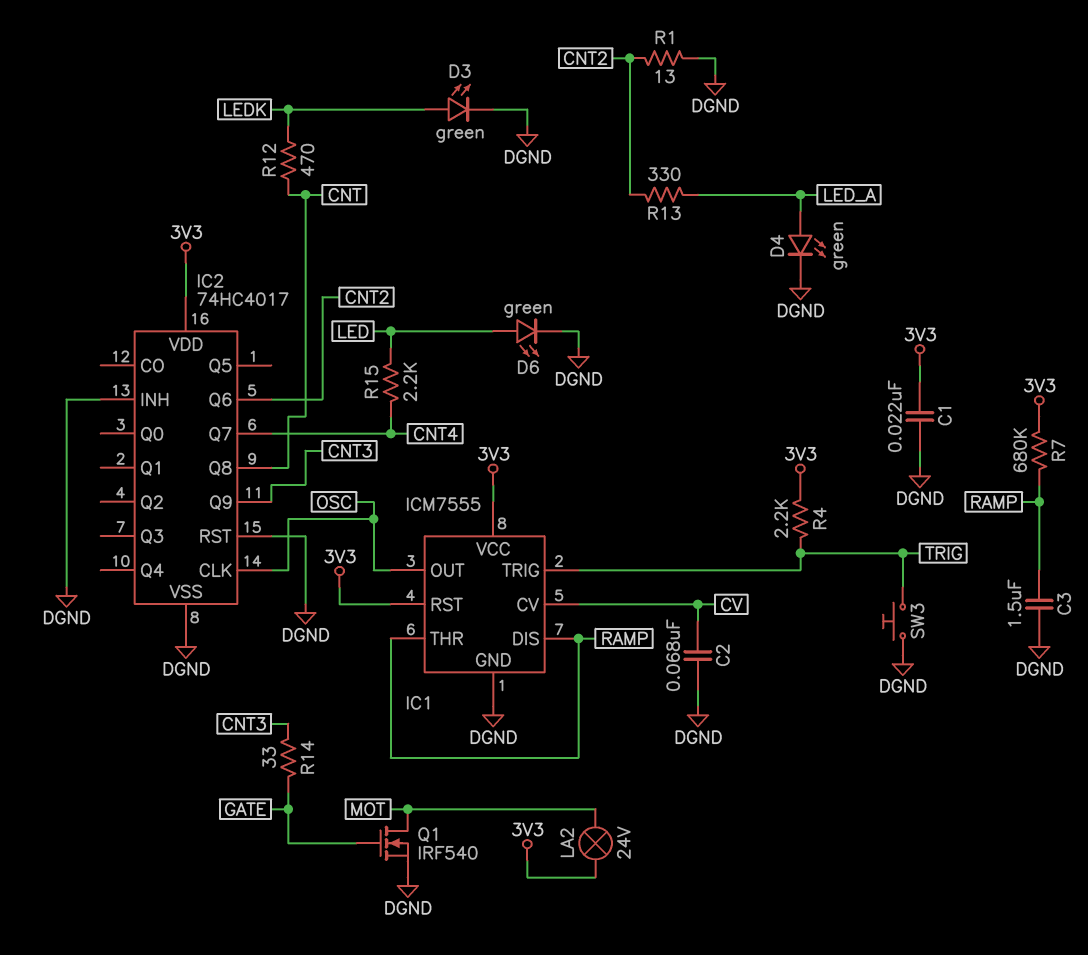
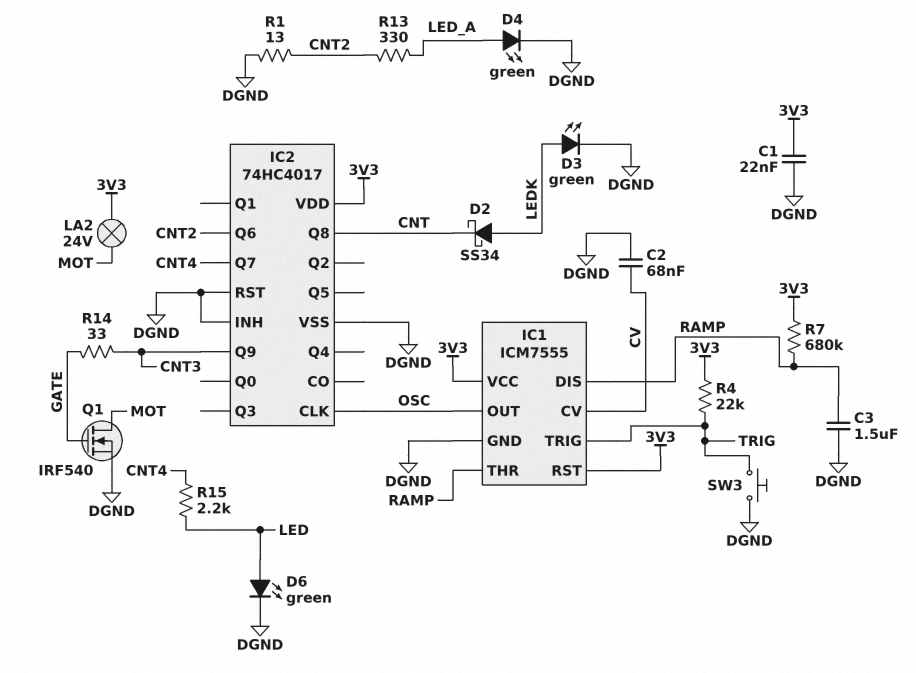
D2: none -> schottky SS34 (A LEDK, K CNT)
R4: 2.2k (3V3, TRIG) -> 22k (3V3, TRIG)
R12: 470 (CNT, LEDK) -> none

